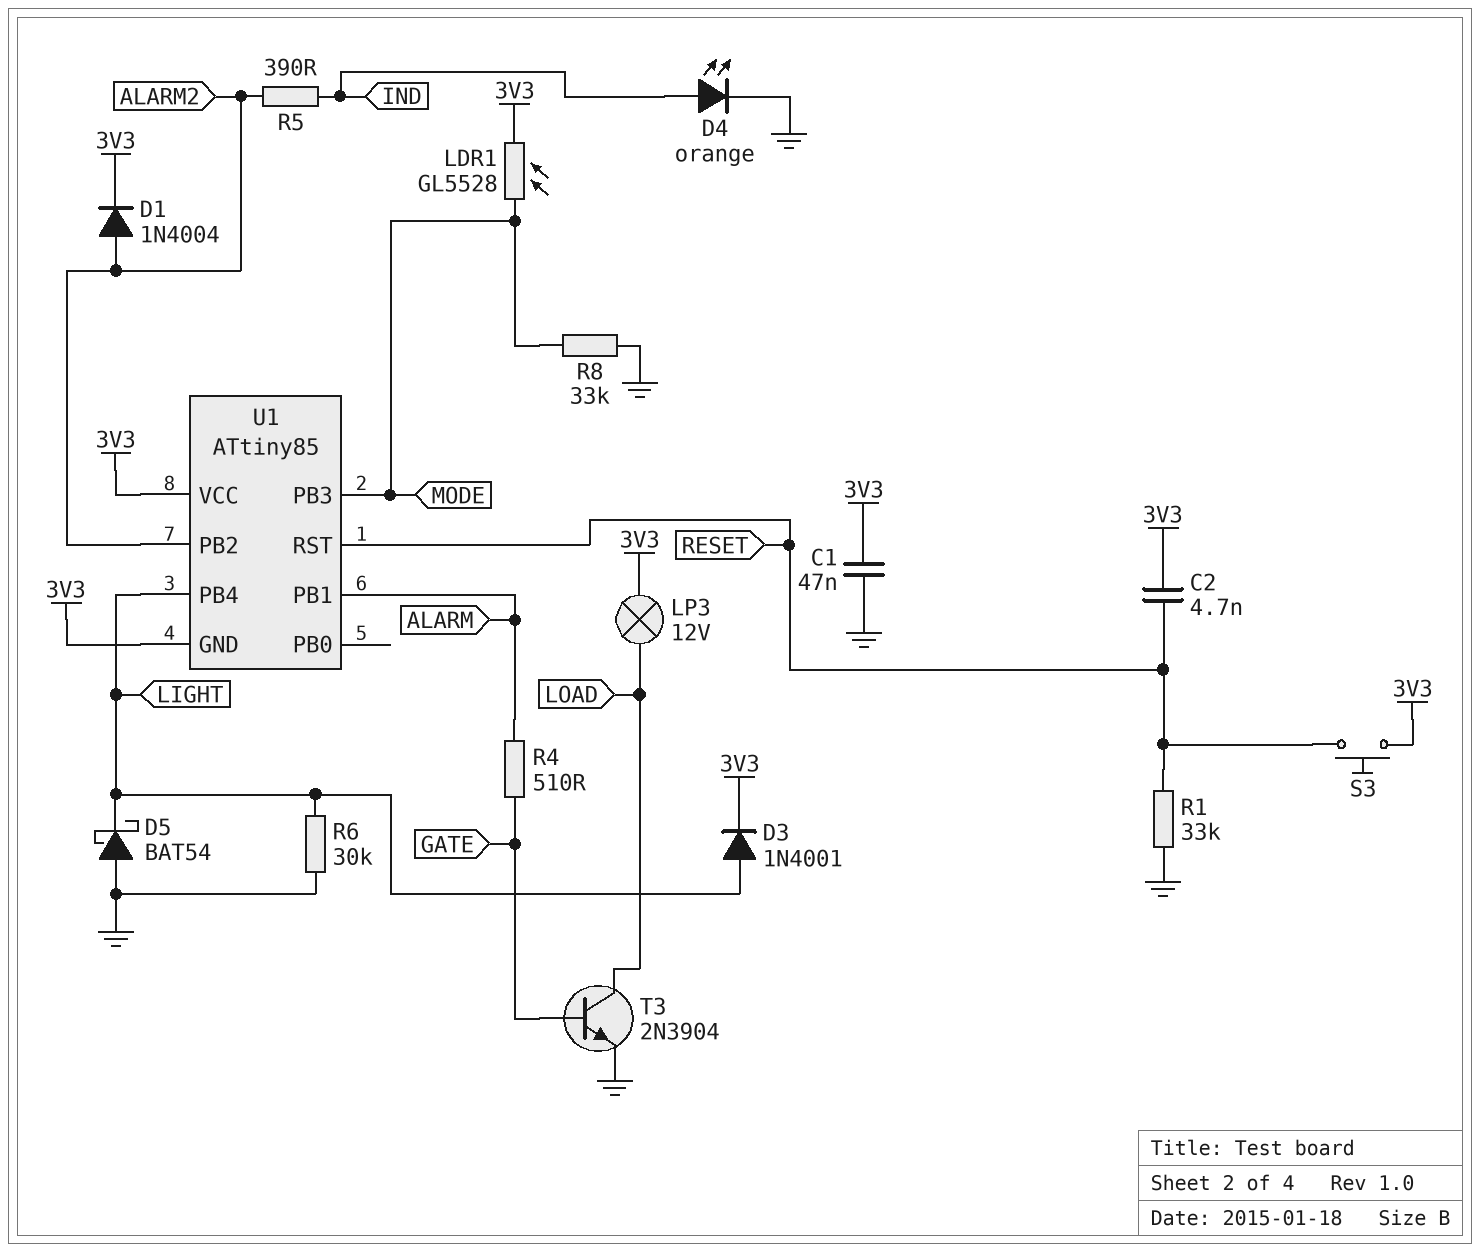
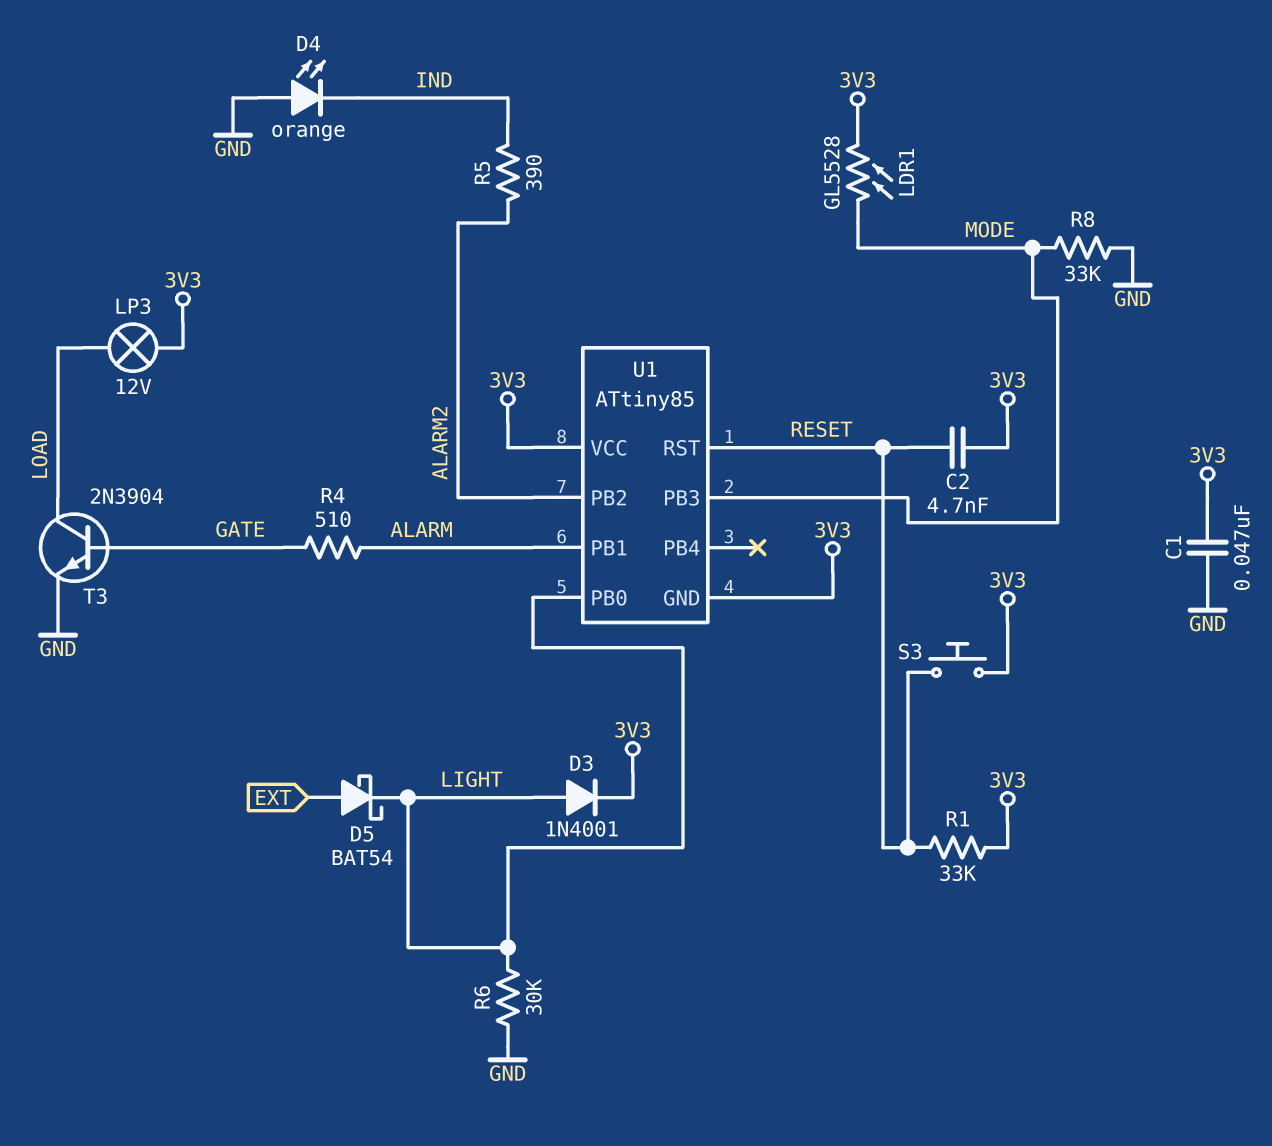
D1: diode 1N4004 (A ALARM2, K 3V3) -> none
D4: LED orange (A IND, K GND) -> LED orange (A GND, K IND)
D5: schottky BAT54 (A GND, K LIGHT) -> schottky BAT54 (A EXT, K LIGHT)
R1: 33k (GND, RESET) -> 33k (3V3, RESET)
U1 pin PB0: none -> LIGHT
U1 pin PB4: LIGHT -> none

